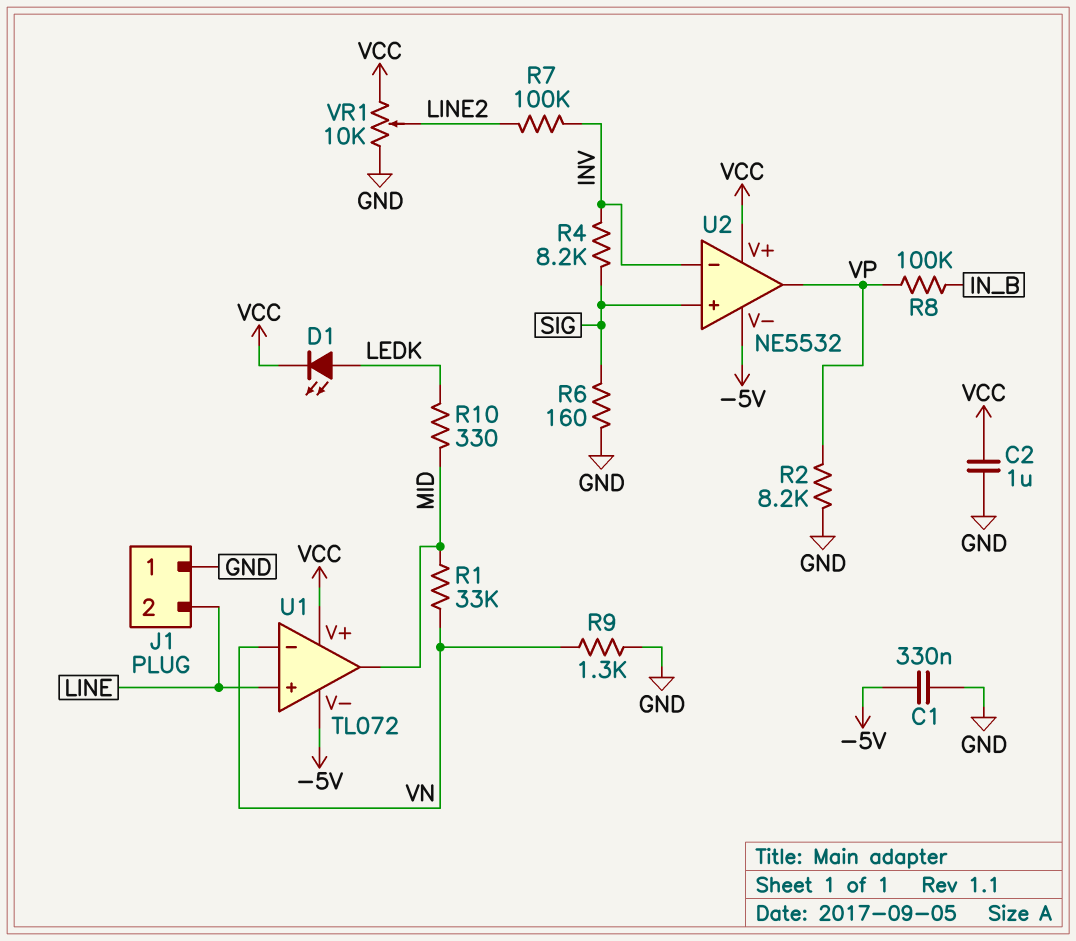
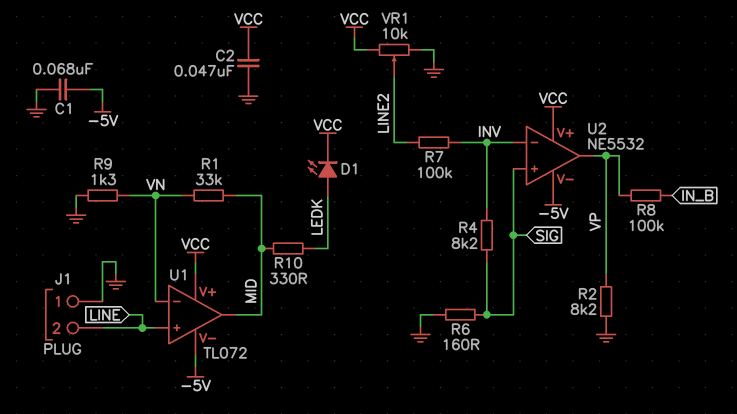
C1: 330nF (-5V, GND) -> 68nF (-5V, GND)
C2: 1uF (GND, VCC) -> 47nF (GND, VCC)

